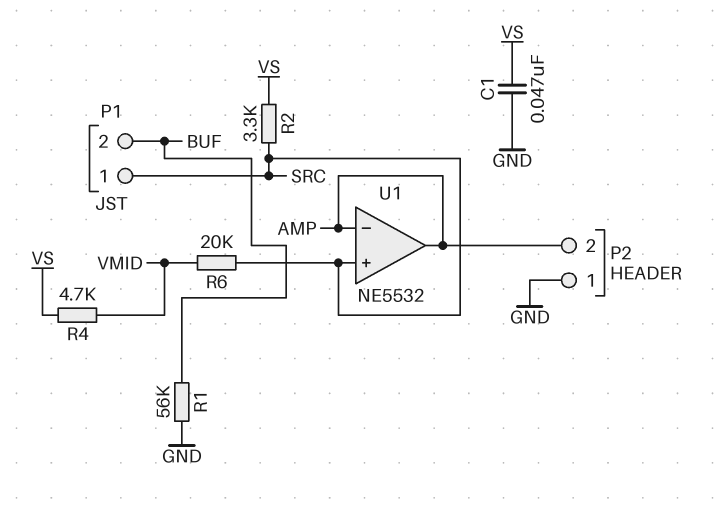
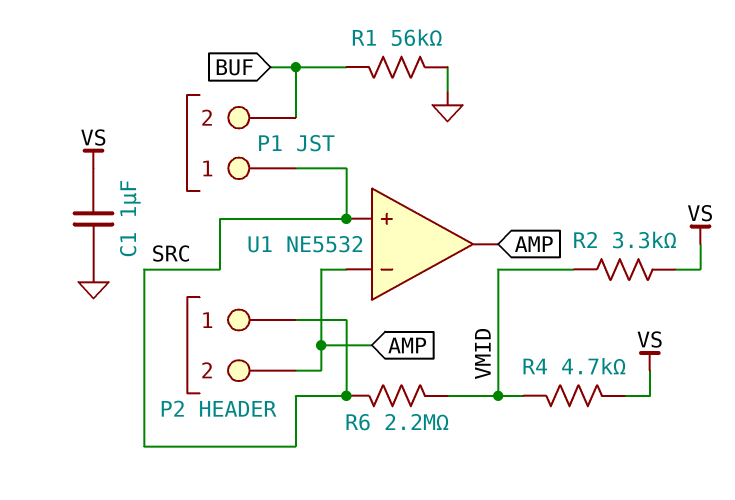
C1: 47nF (GND, VS) -> 1uF (GND, VS)
P2 pin 1: GND -> SRC
R2: 3.3k (SRC, VS) -> 3.3k (VMID, VS)
R6: 20k (SRC, VMID) -> 2.2M (SRC, VMID)

